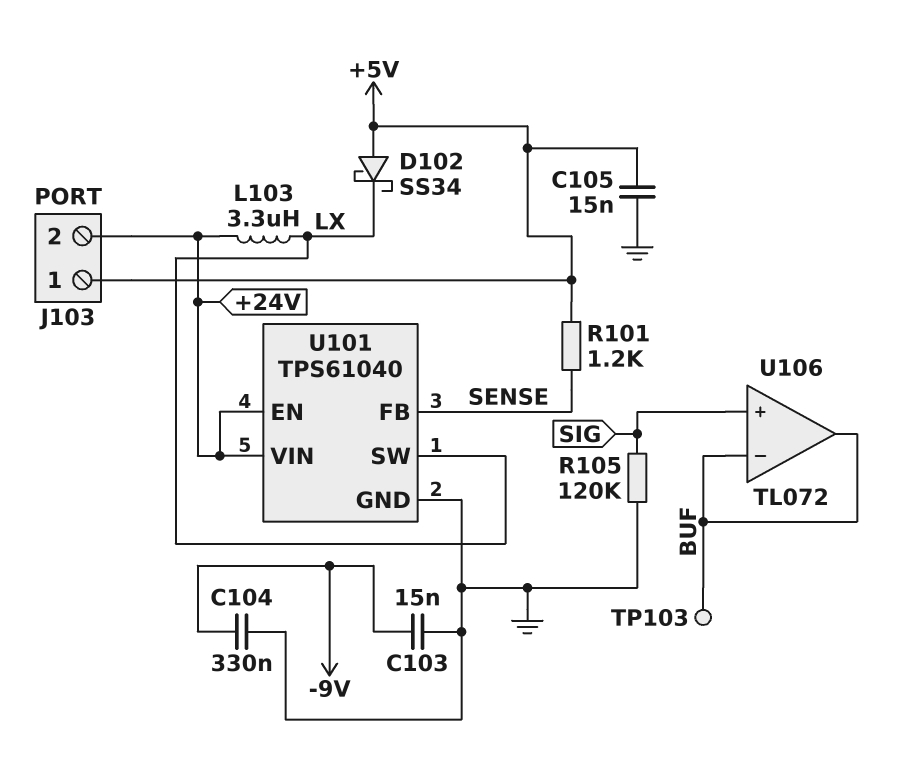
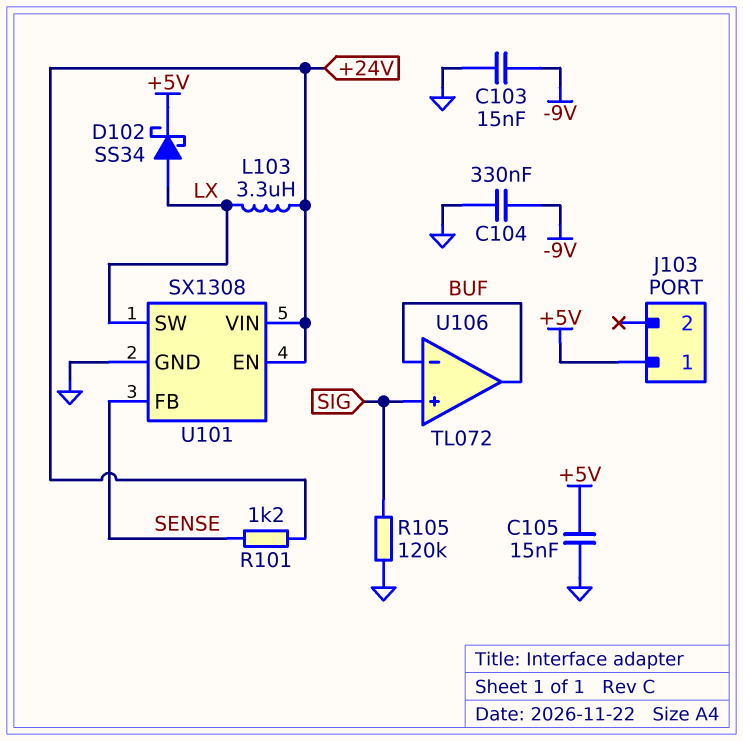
D102: schottky SS34 (A +5V, K LX) -> schottky SS34 (A LX, K +5V)
J103 pin 2: +24V -> none
R101: 1.2k (+5V, SENSE) -> 1.2k (+24V, SENSE)
TP103: test point (BUF) -> none
U101: TPS61040 -> SX1308

